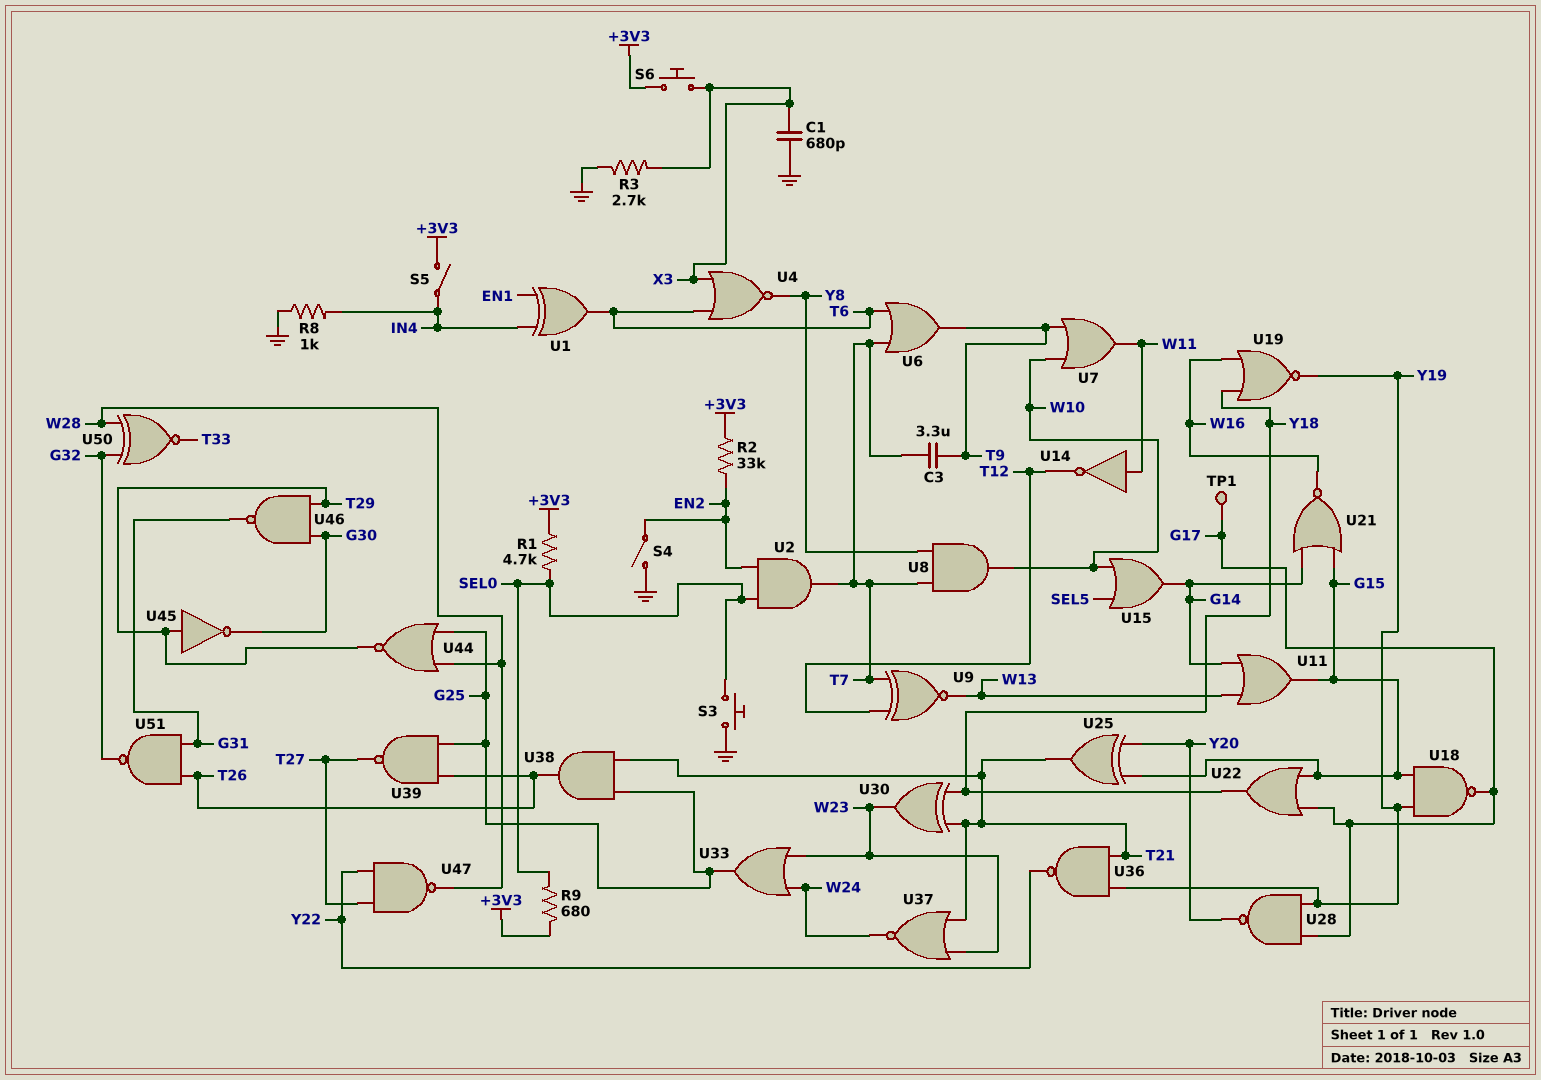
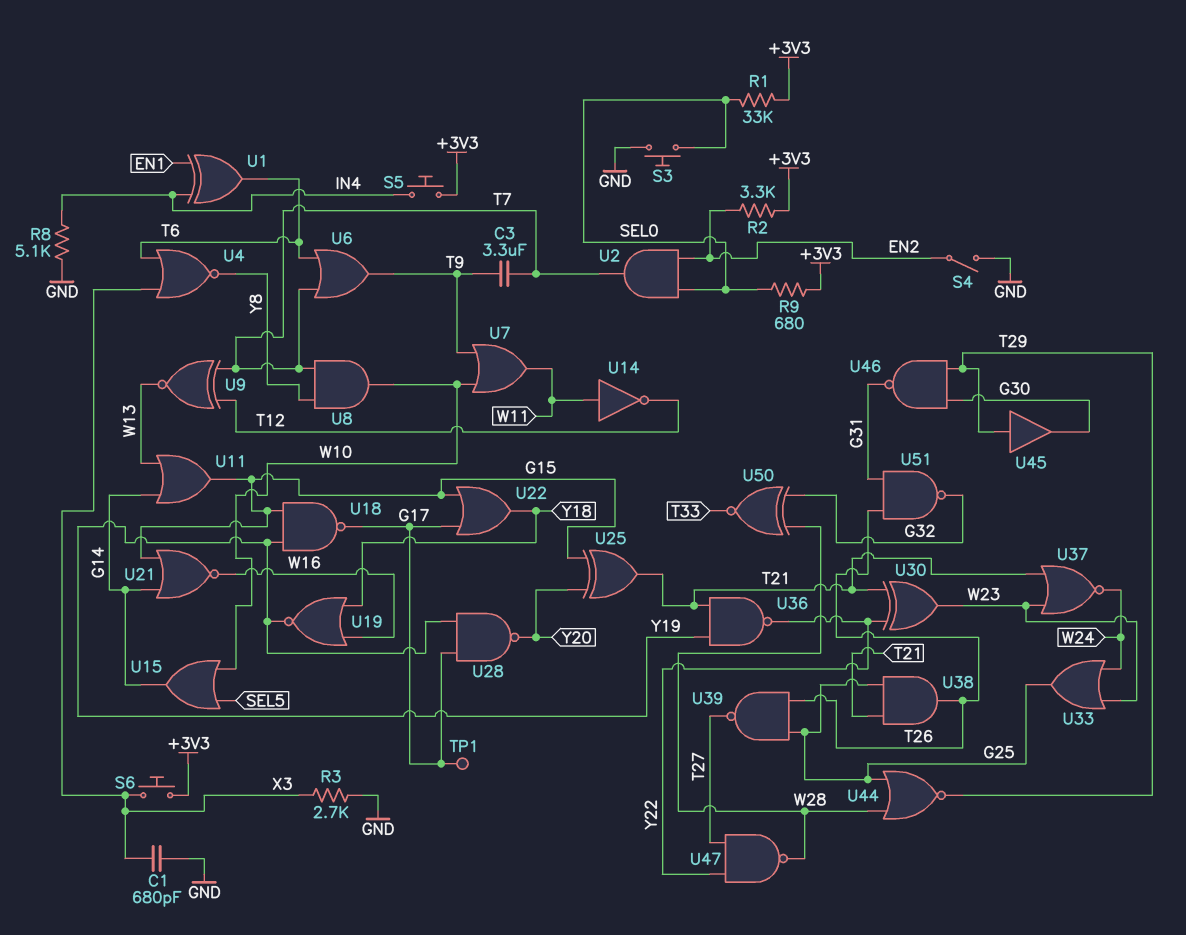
R1: 4.7k (+3V3, SEL0) -> 33k (+3V3, SEL0)
R2: 33k (+3V3, EN2) -> 3.3k (+3V3, EN2)
R8: 1k (GND, IN4) -> 5.1k (GND, IN4)
S5: switch (+3V3, IN4) -> button (+3V3, IN4)
U30: XOR (in T21, in Y18, out W23) -> XOR (in T21, in Y22, out W23)
U45: NOT (in T29, out G30) -> buffer (in T29, out G30)

